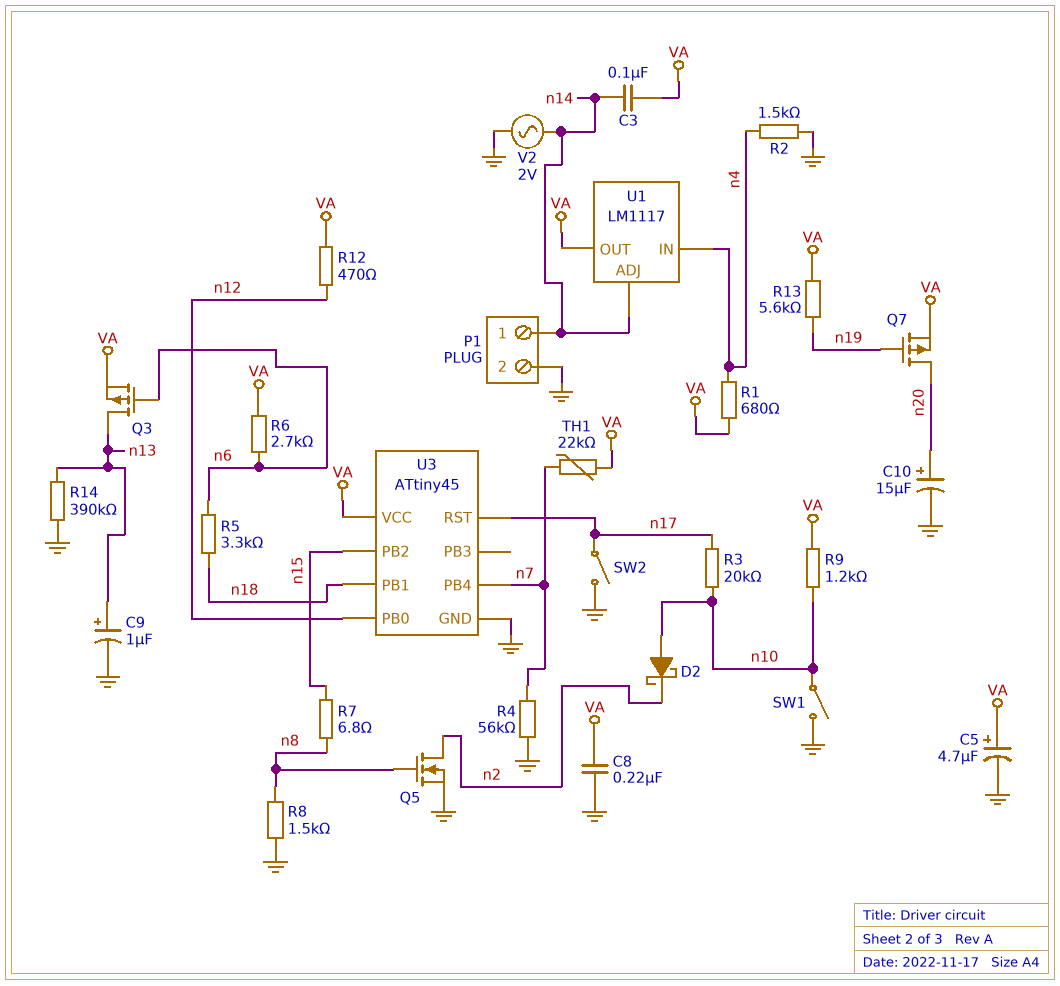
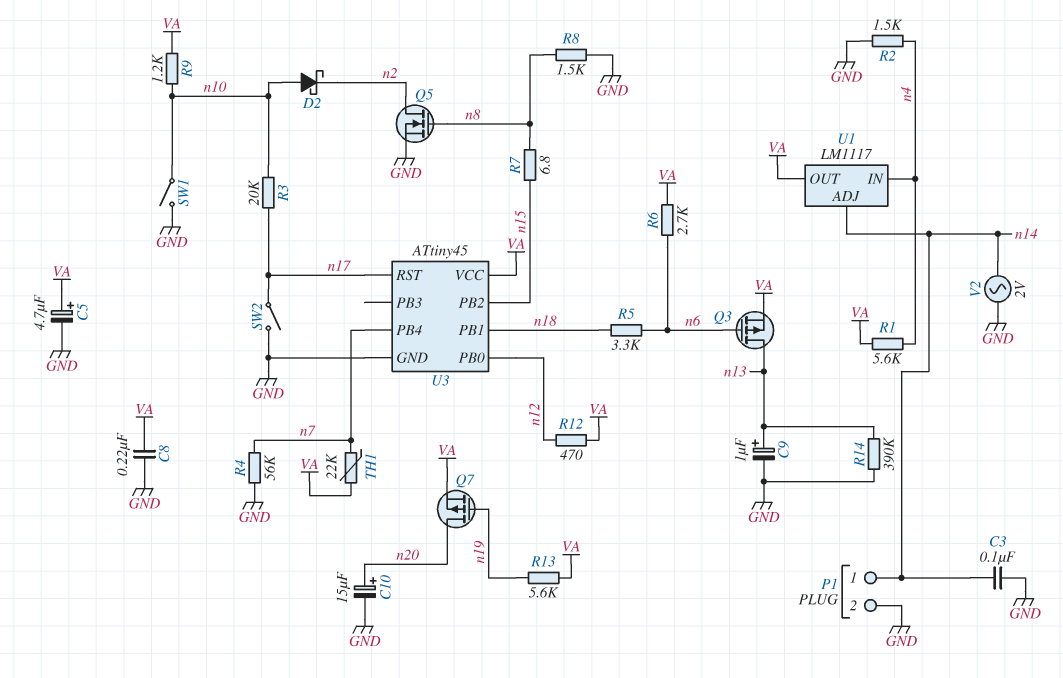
C3: 100nF (VA, n14) -> 100nF (GND, n14)
R1: 680 (VA, n4) -> 5.6k (VA, n4)

